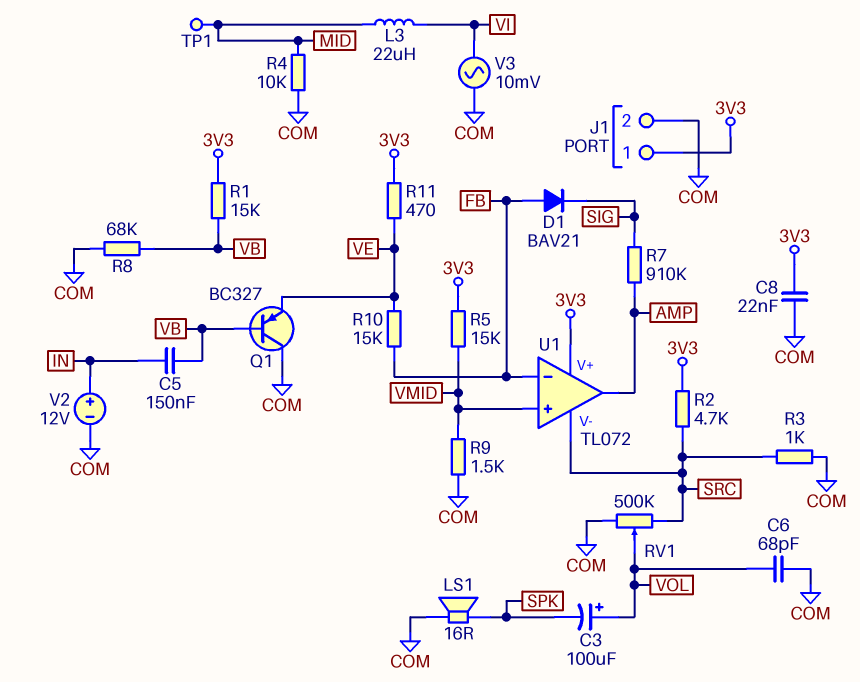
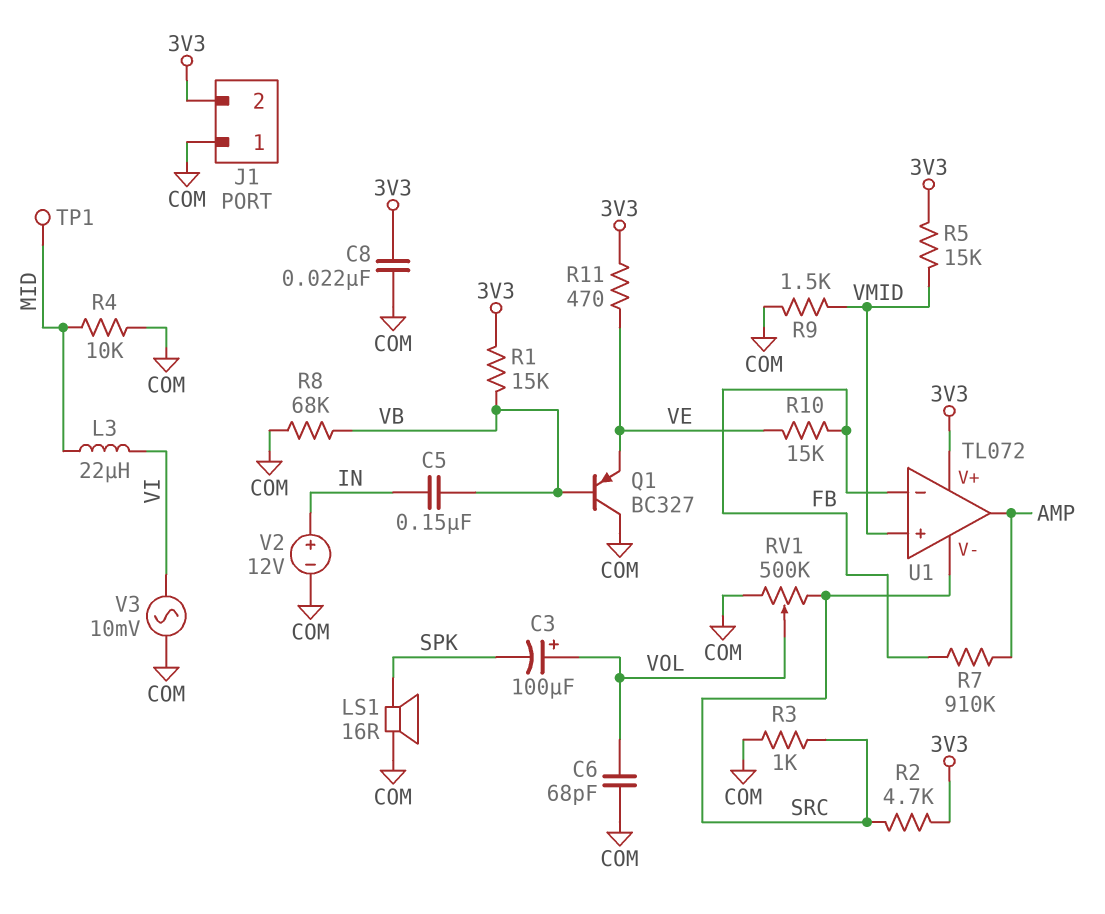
D1: diode BAV21 (A FB, K SIG) -> none
J1 pin 1: 3V3 -> COM
J1 pin 2: COM -> 3V3
R7: 910k (AMP, SIG) -> 910k (AMP, FB)

